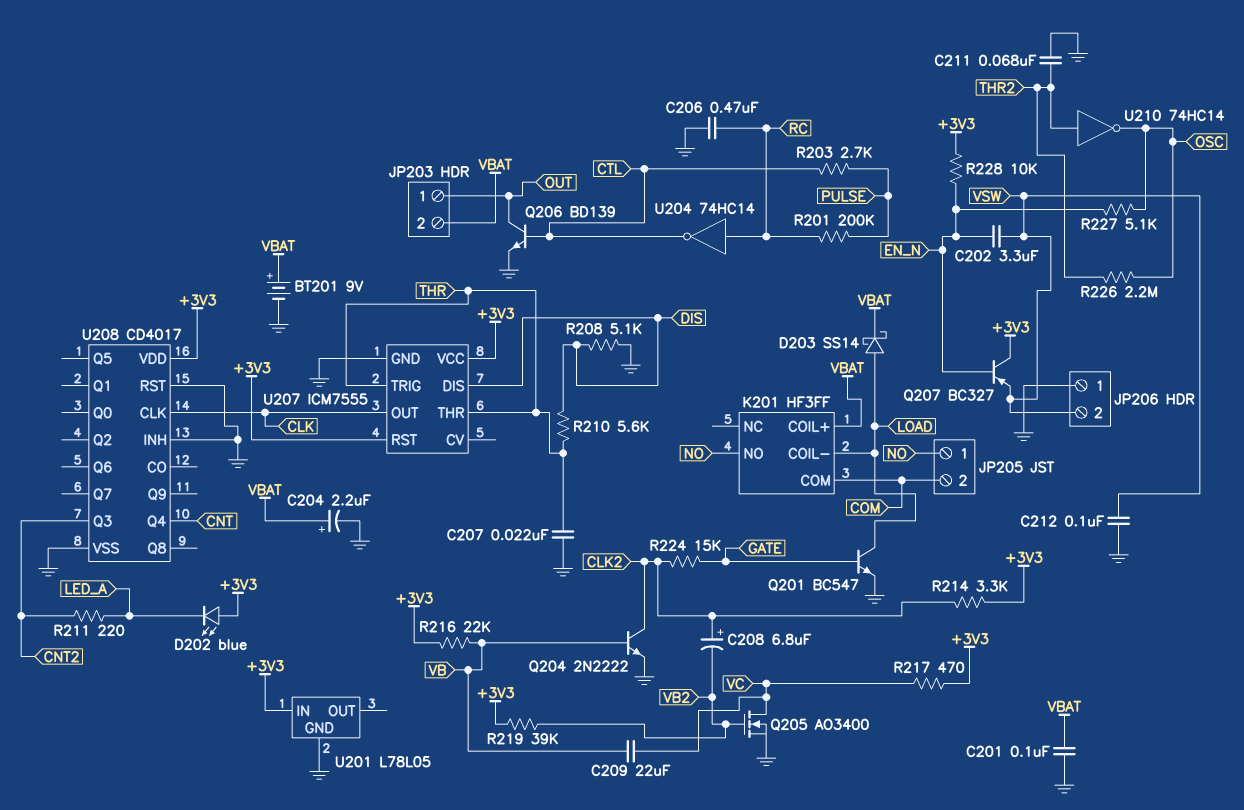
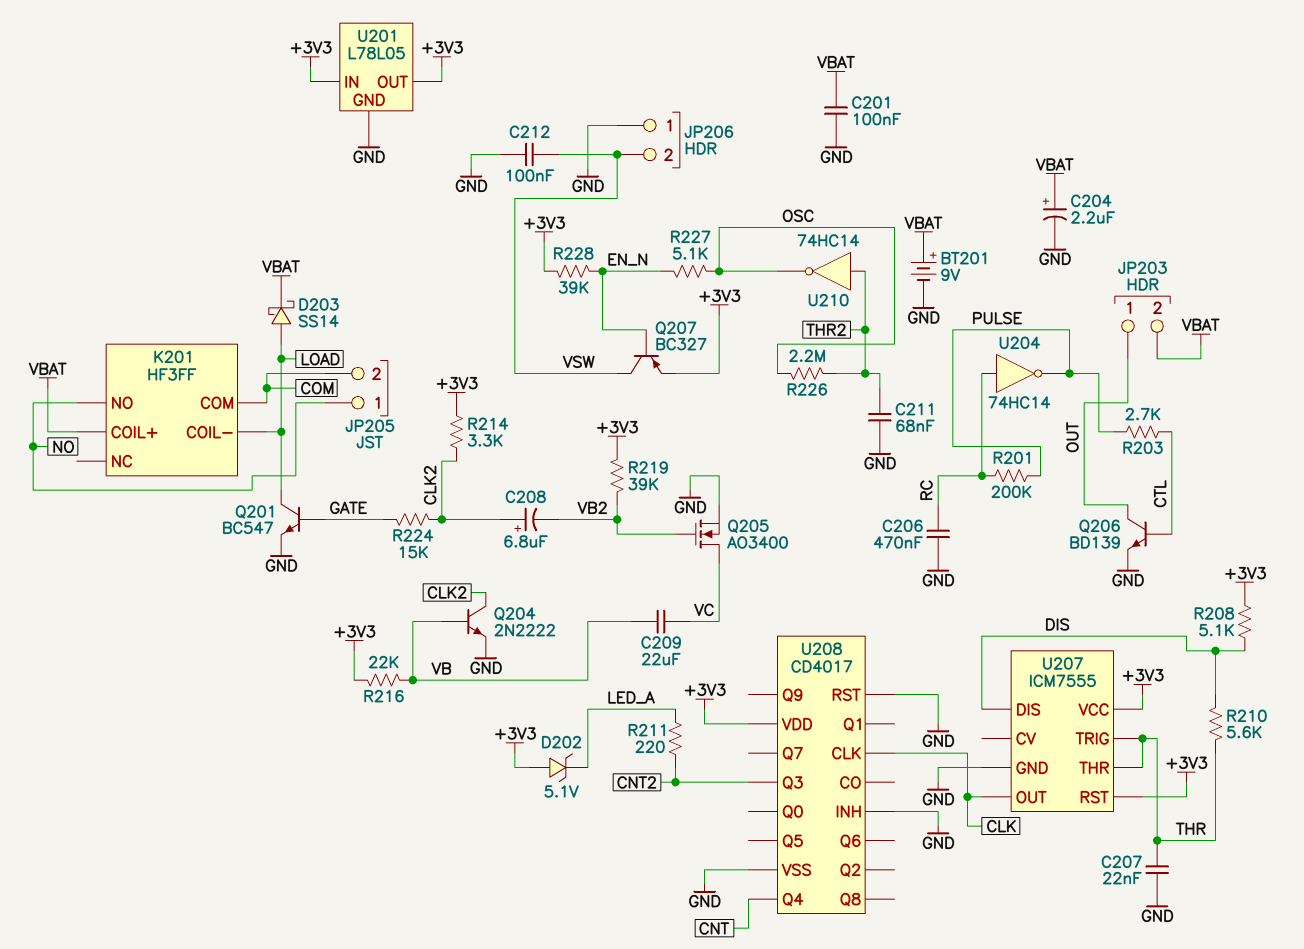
C202: 3.3uF (EN_N, VSW) -> none
D202: LED blue (A +3V3, K LED_A) -> zener 5.1V (A +3V3, K LED_A)
Q207: PNP BC327 (B EN_N, C +3V3, E VSW) -> PNP BC327 (B EN_N, C VSW, E +3V3)
R208: 5.1k (DIS, GND) -> 5.1k (+3V3, DIS)
R217: 470 (+3V3, VC) -> none
R228: 10k (+3V3, EN_N) -> 39k (+3V3, EN_N)
U201 pin OUT: none -> +3V3
U204: NOT 74HC14 (in RC, out CTL) -> NOT 74HC14 (in RC, out PULSE)

